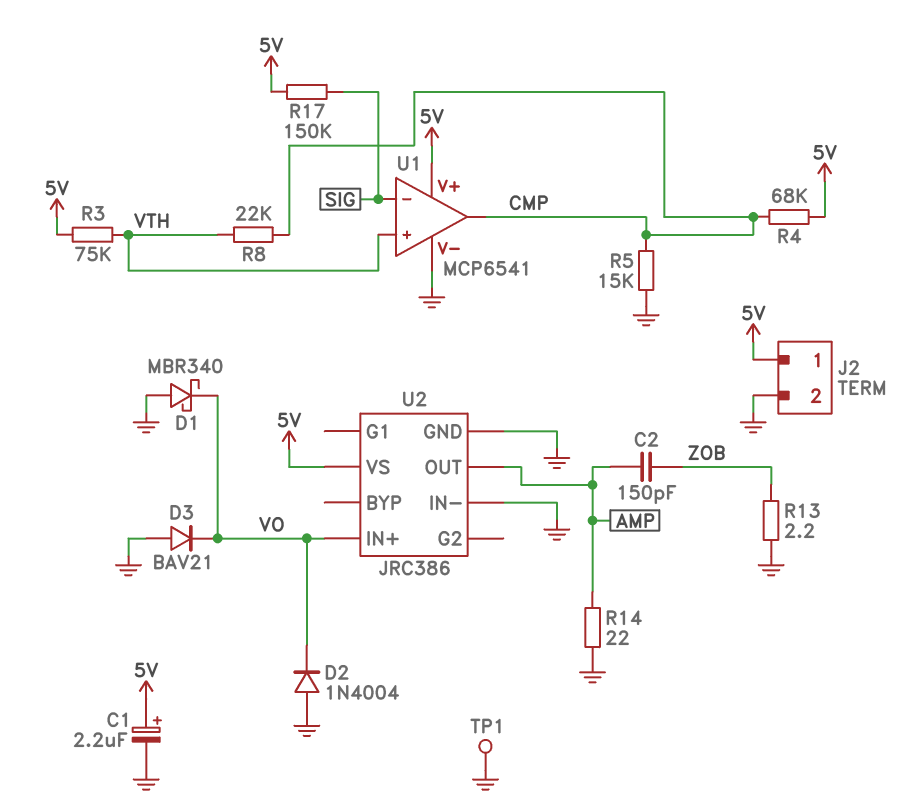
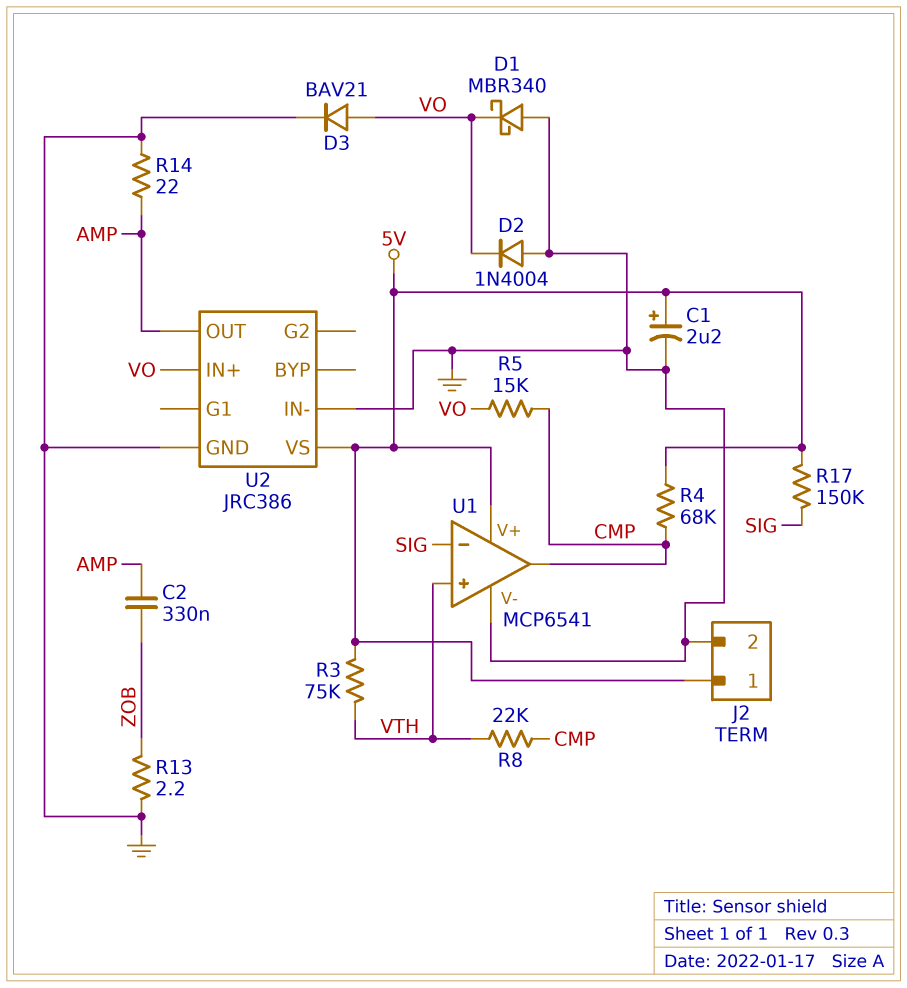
C2: 150pF (AMP, ZOB) -> 330nF (AMP, ZOB)
D3: diode BAV21 (A GND, K VO) -> diode BAV21 (A VO, K GND)
R5: 15k (CMP, GND) -> 15k (CMP, VO)
TP1: test point (GND) -> none

